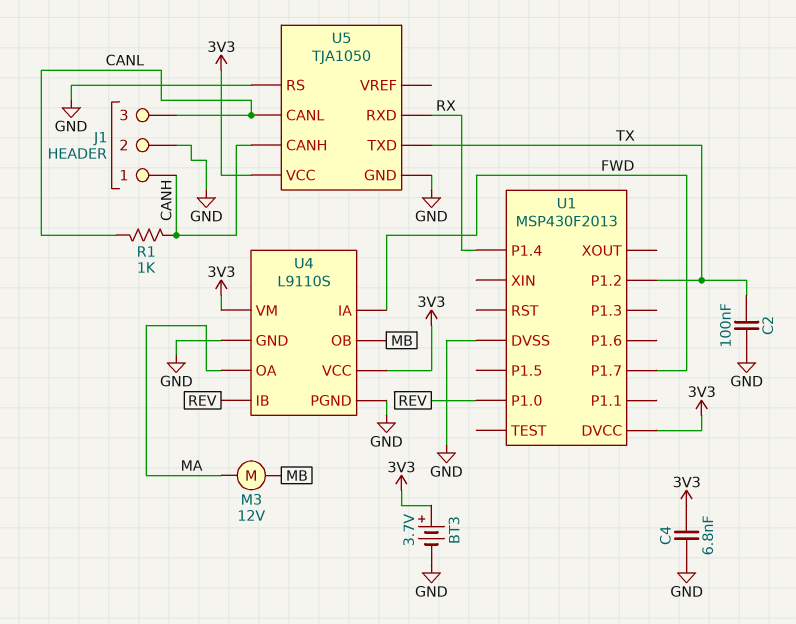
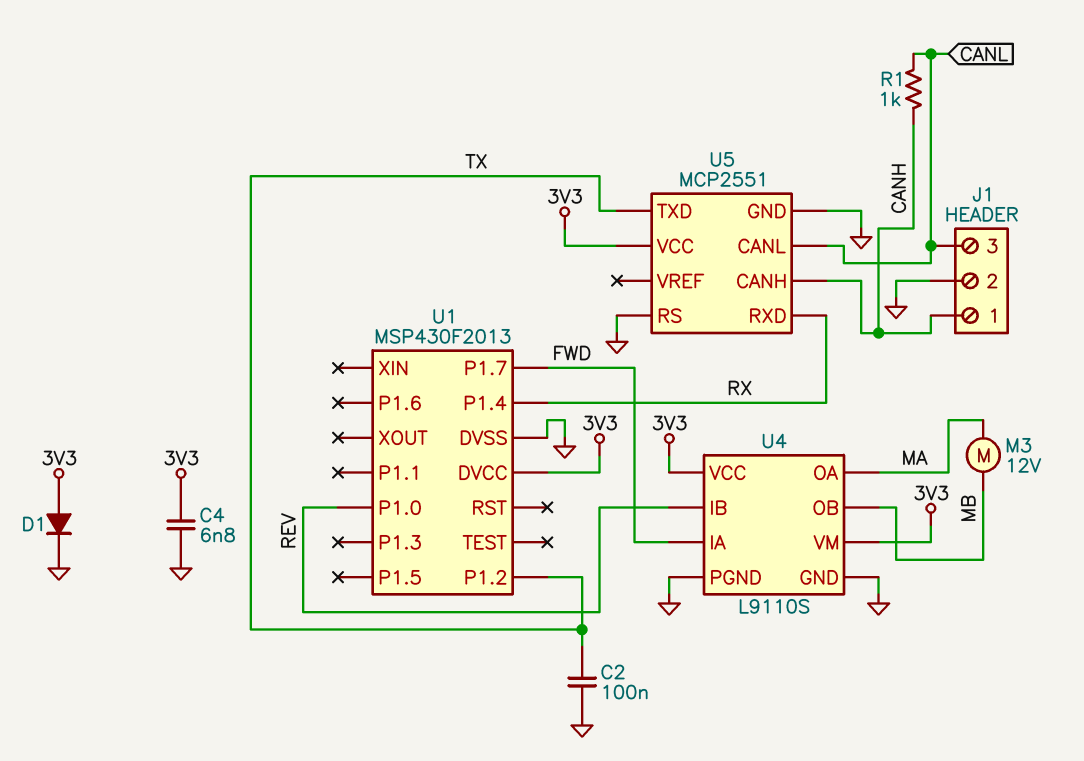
BT3: 3.7V (plus 3V3, minus GND) -> none
D1: none -> diode (A 3V3, K GND)
U5: TJA1050 -> MCP2551

